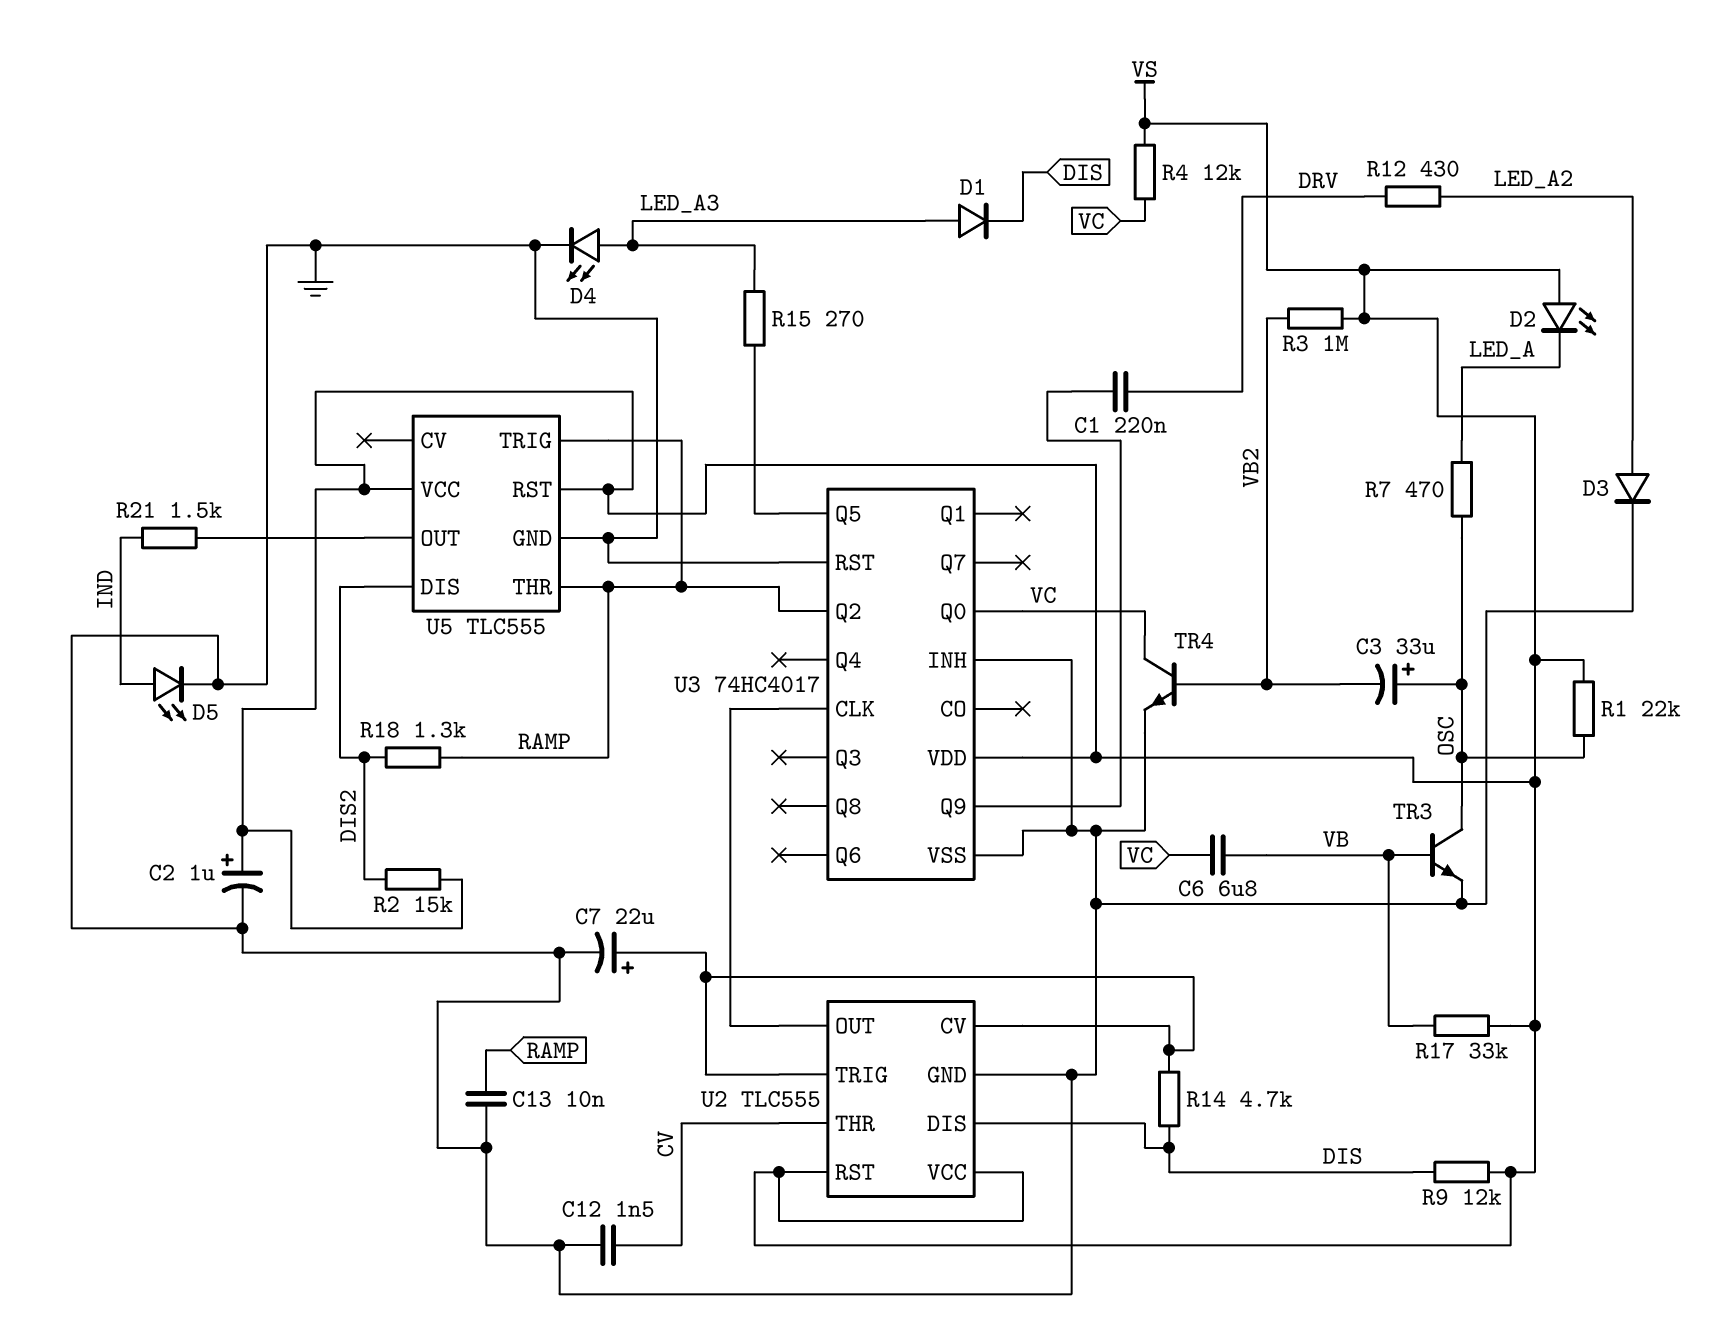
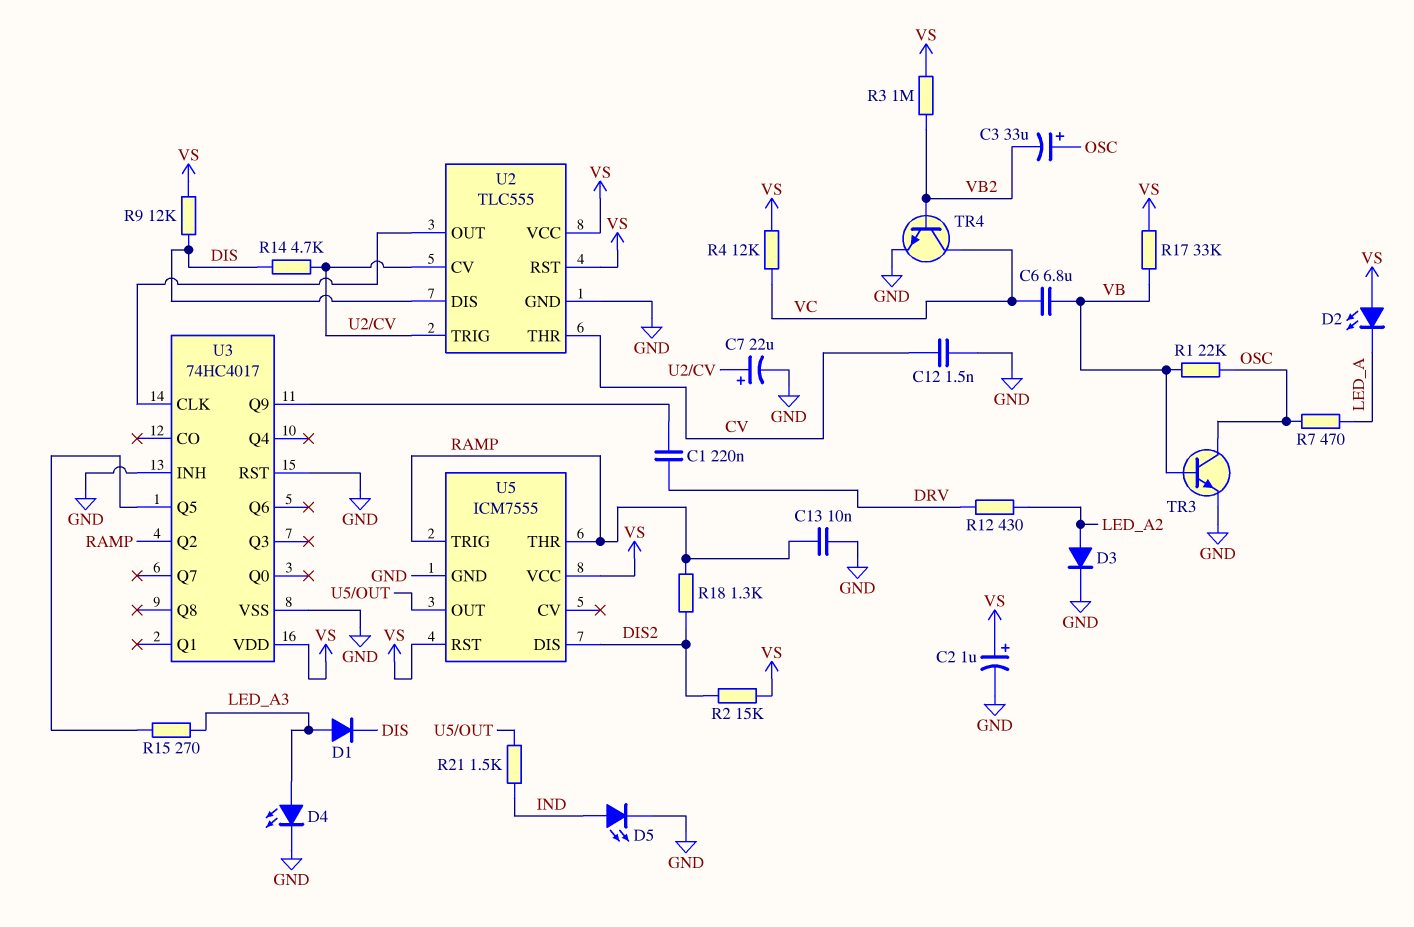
R1: 22k (OSC, VS) -> 22k (OSC, VB)
U3 pin Q0: VC -> none
U5: TLC555 -> ICM7555

